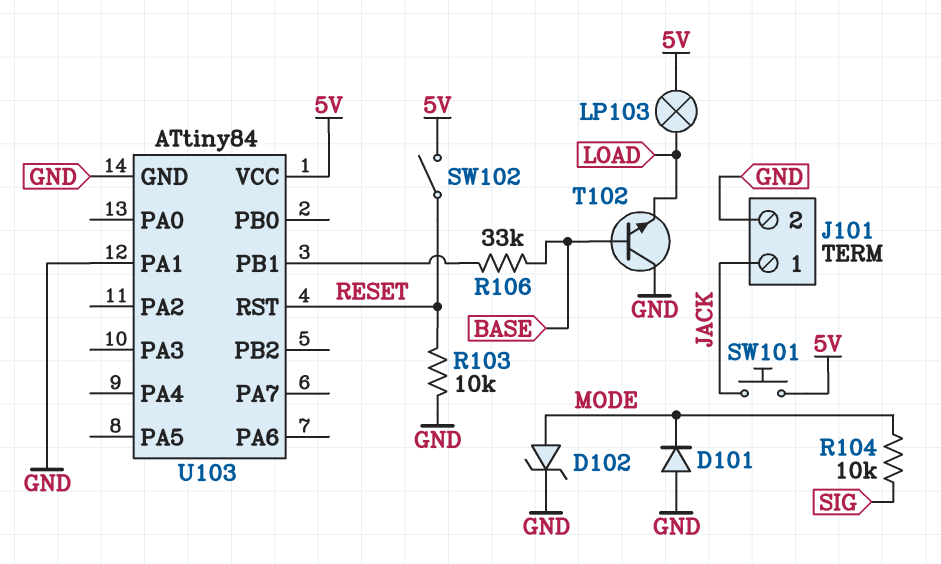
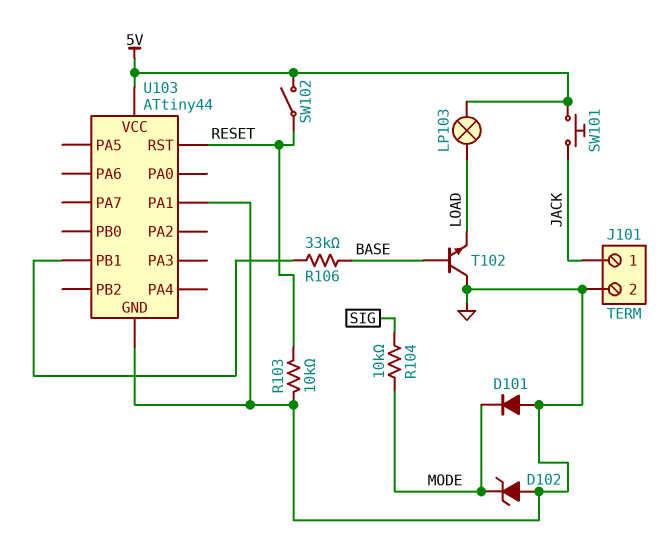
D102: zener (A MODE, K GND) -> zener (A GND, K MODE)
U103: ATtiny84 -> ATtiny44

